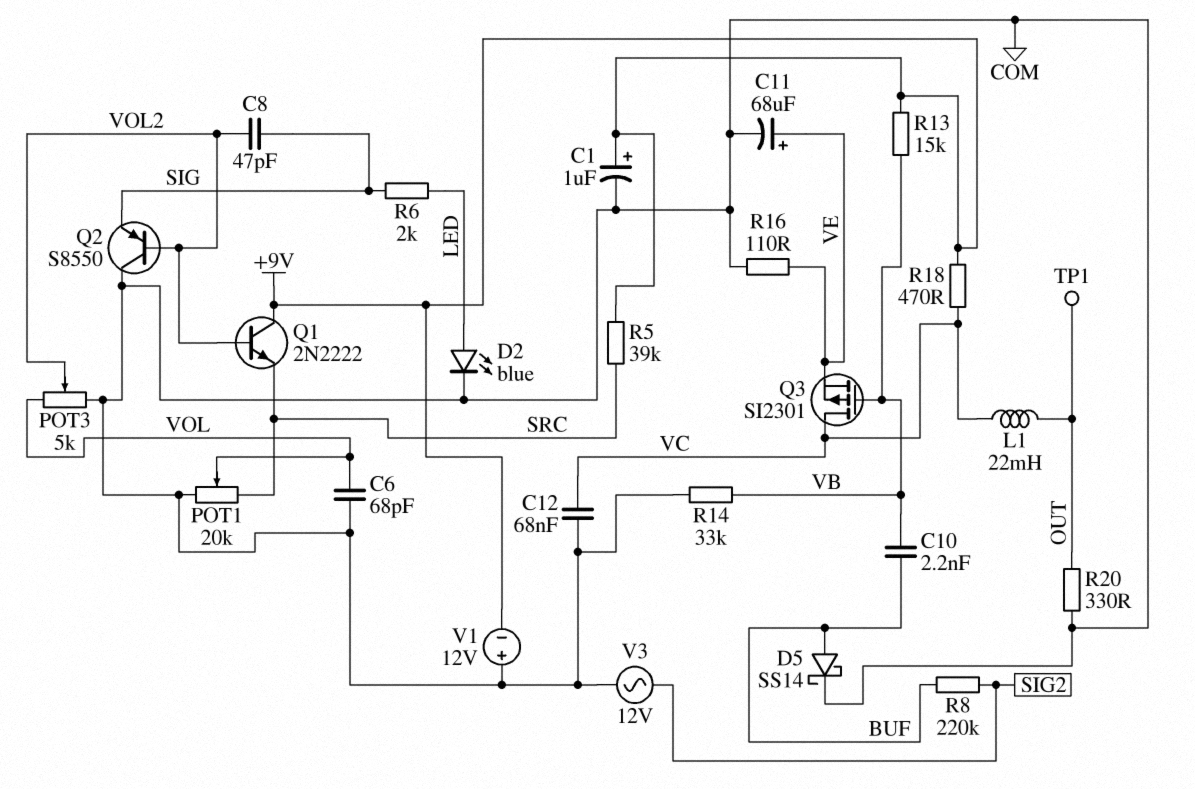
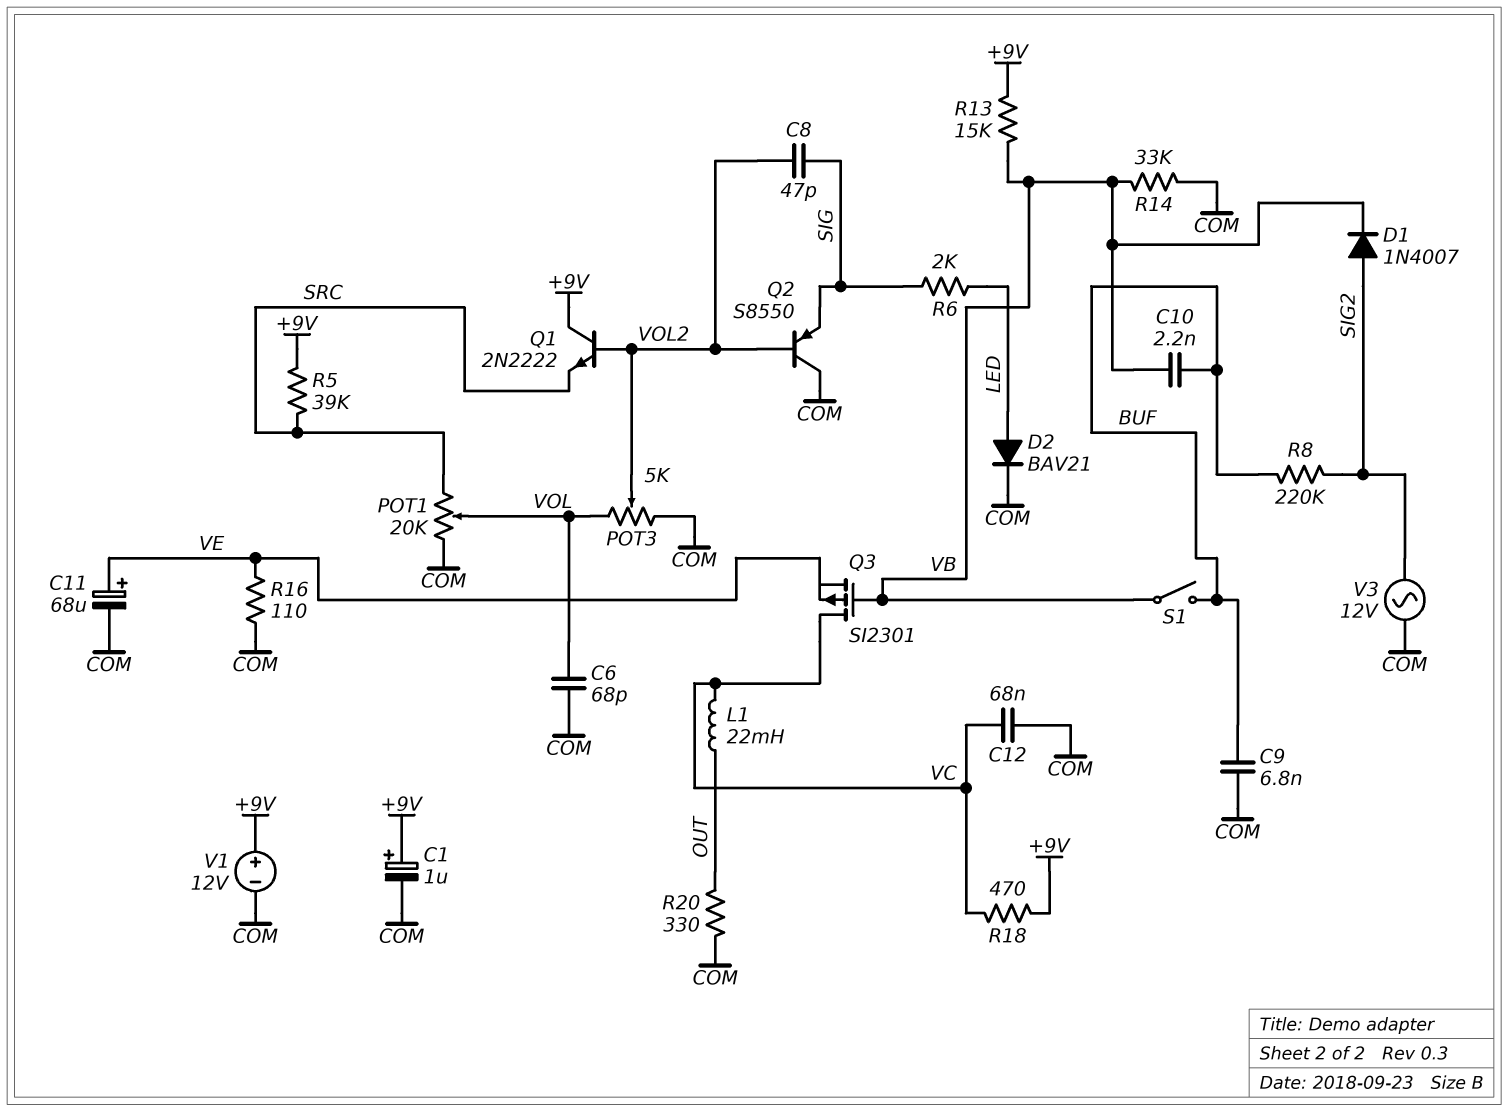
C9: none -> 6.8nF (BUF, COM)
D1: none -> diode 1N4007 (A SIG2, K VB)
D2: LED blue (A LED, K COM) -> diode BAV21 (A LED, K COM)
D5: schottky SS14 (A BUF, K COM) -> none
S1: none -> switch (BUF, VB)
TP1: test point (OUT) -> none
V1: 12V (plus COM, minus +9V) -> 12V (plus +9V, minus COM)

